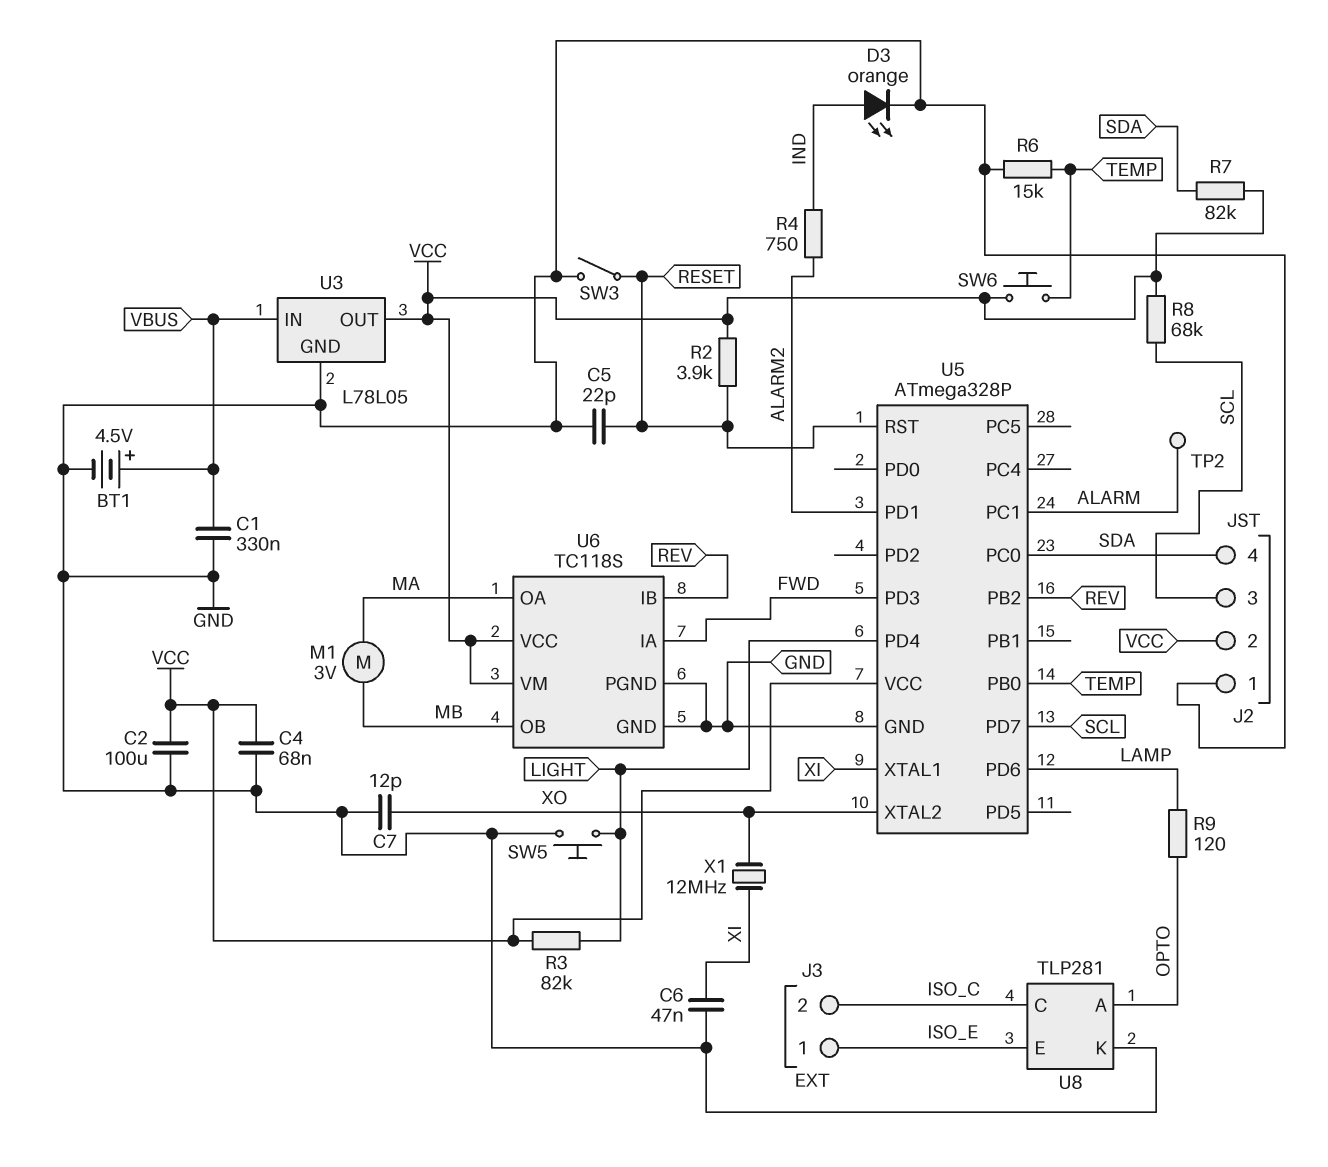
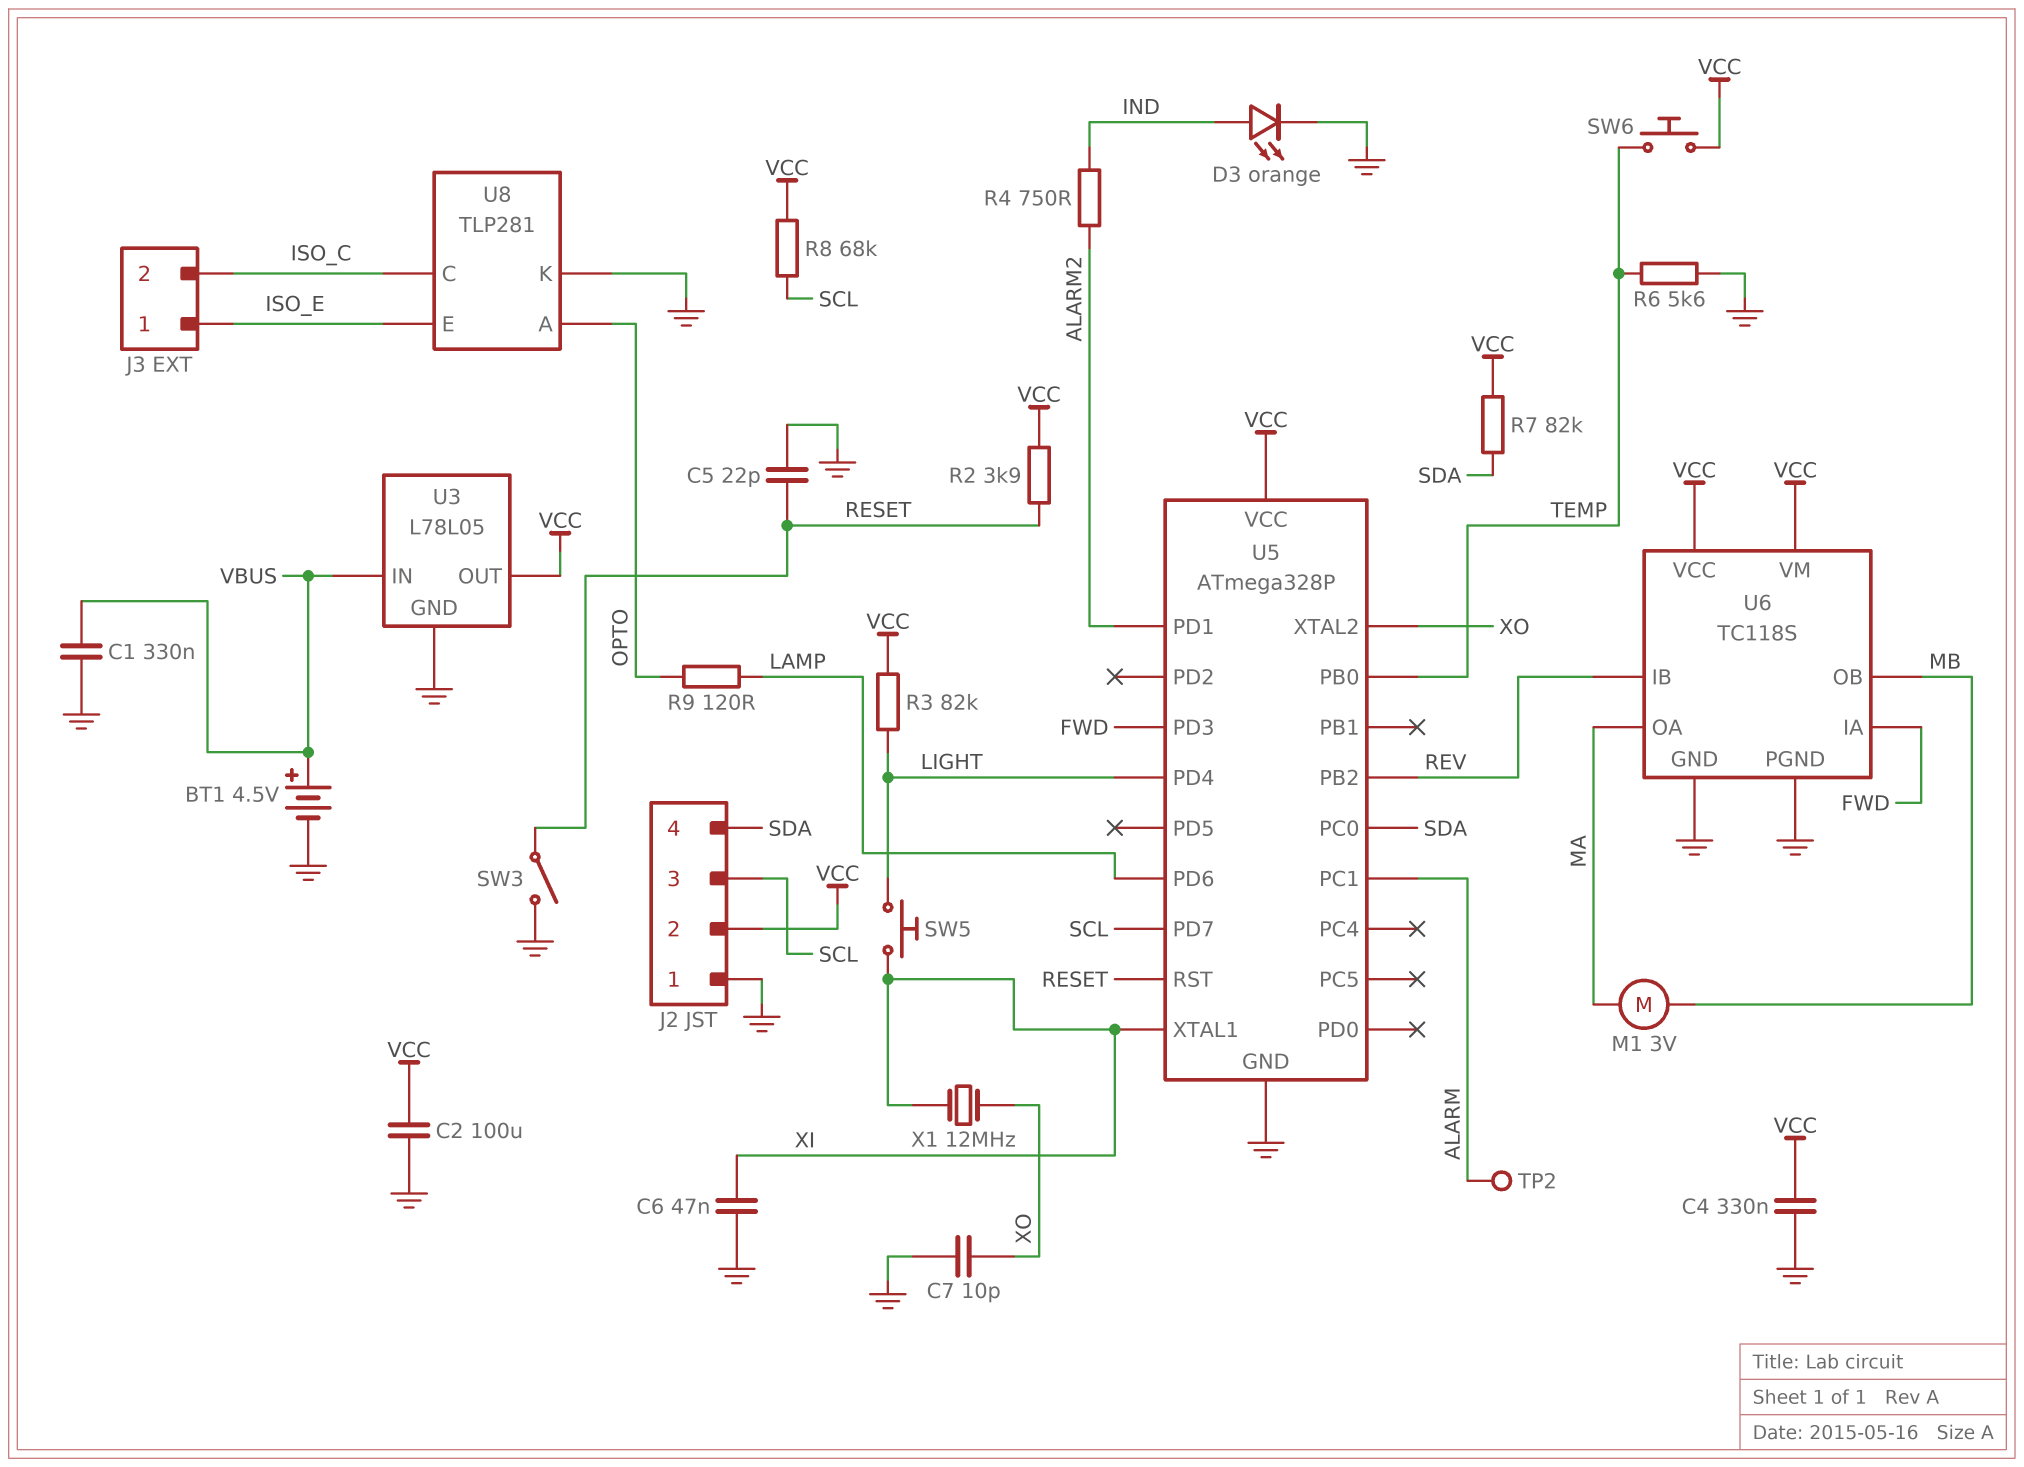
C4: 68nF (GND, VCC) -> 330nF (GND, VCC)
C7: 12pF (GND, XO) -> 10pF (GND, XO)
R6: 15k (GND, TEMP) -> 5.6k (GND, TEMP)
SW5: button (GND, LIGHT) -> button (LIGHT, XI)

